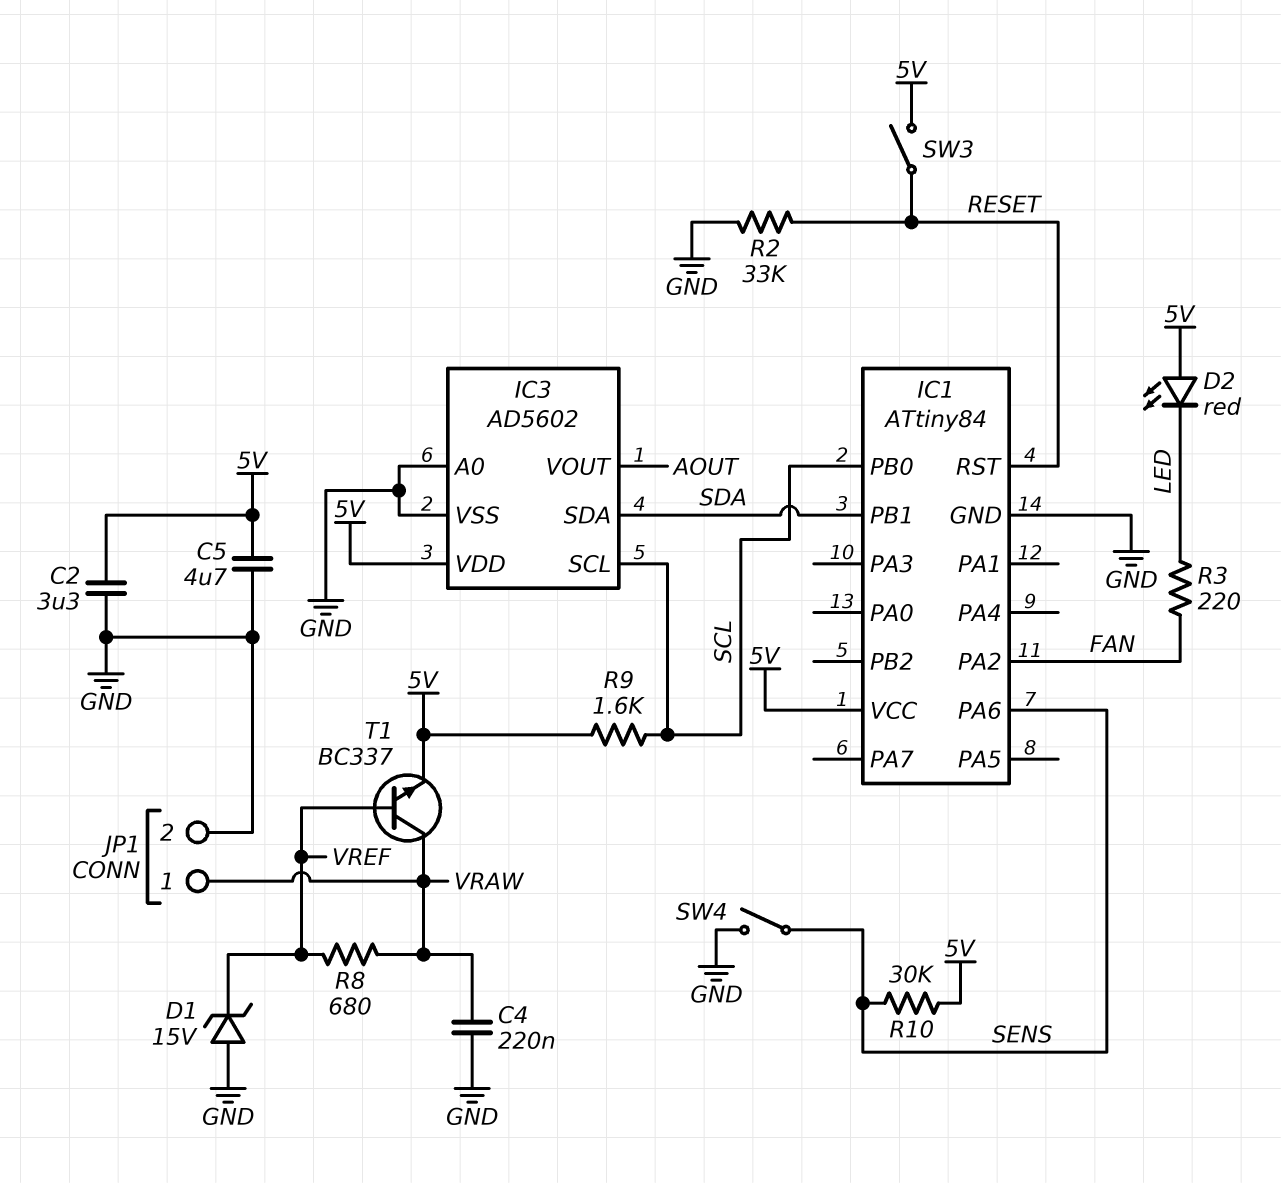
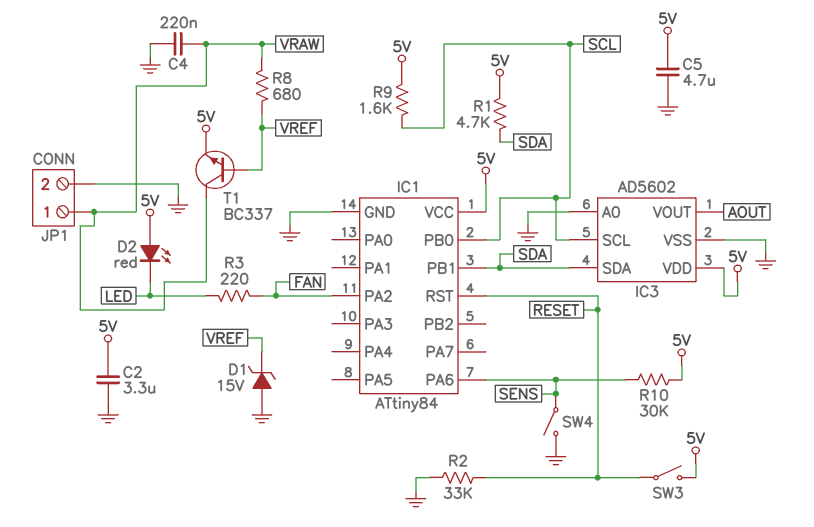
R1: none -> 4.7k (5V, SDA)

